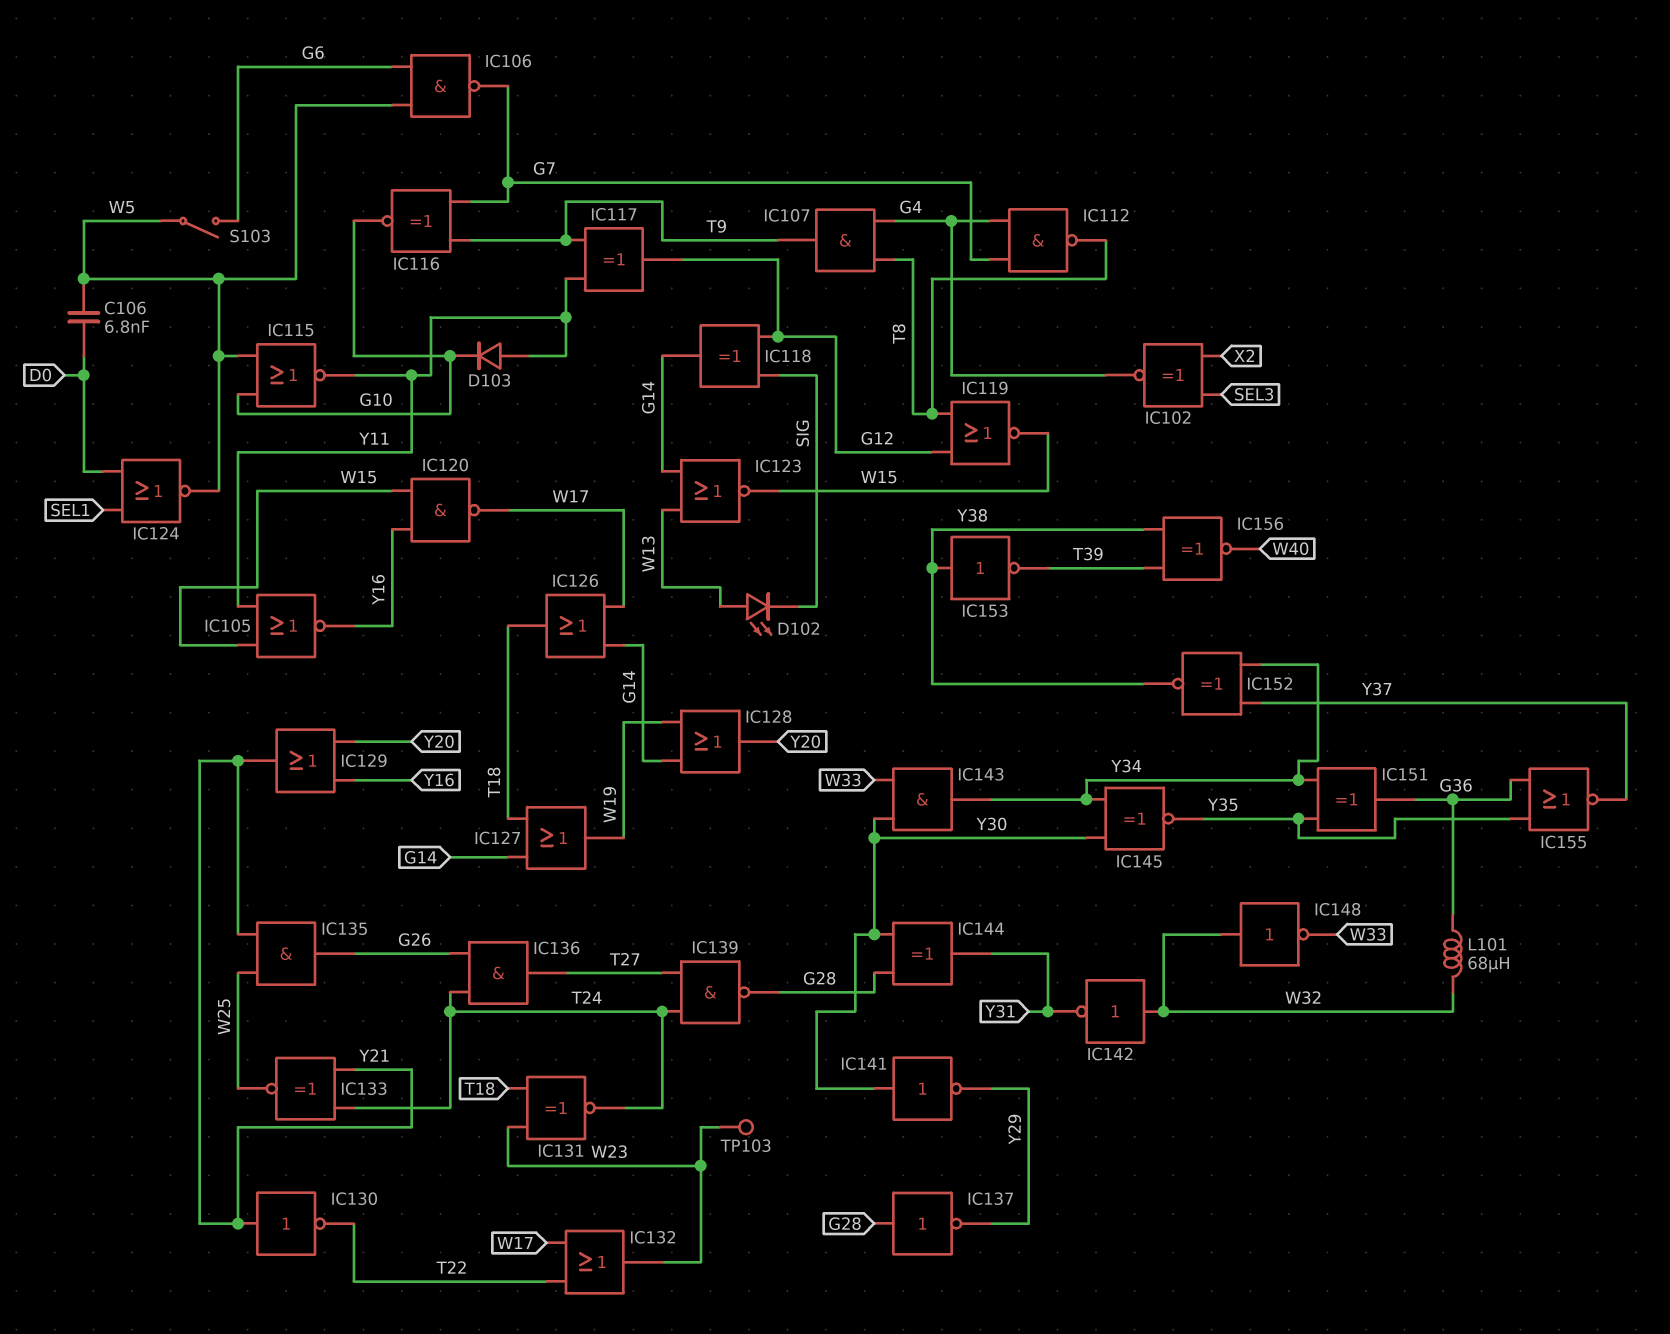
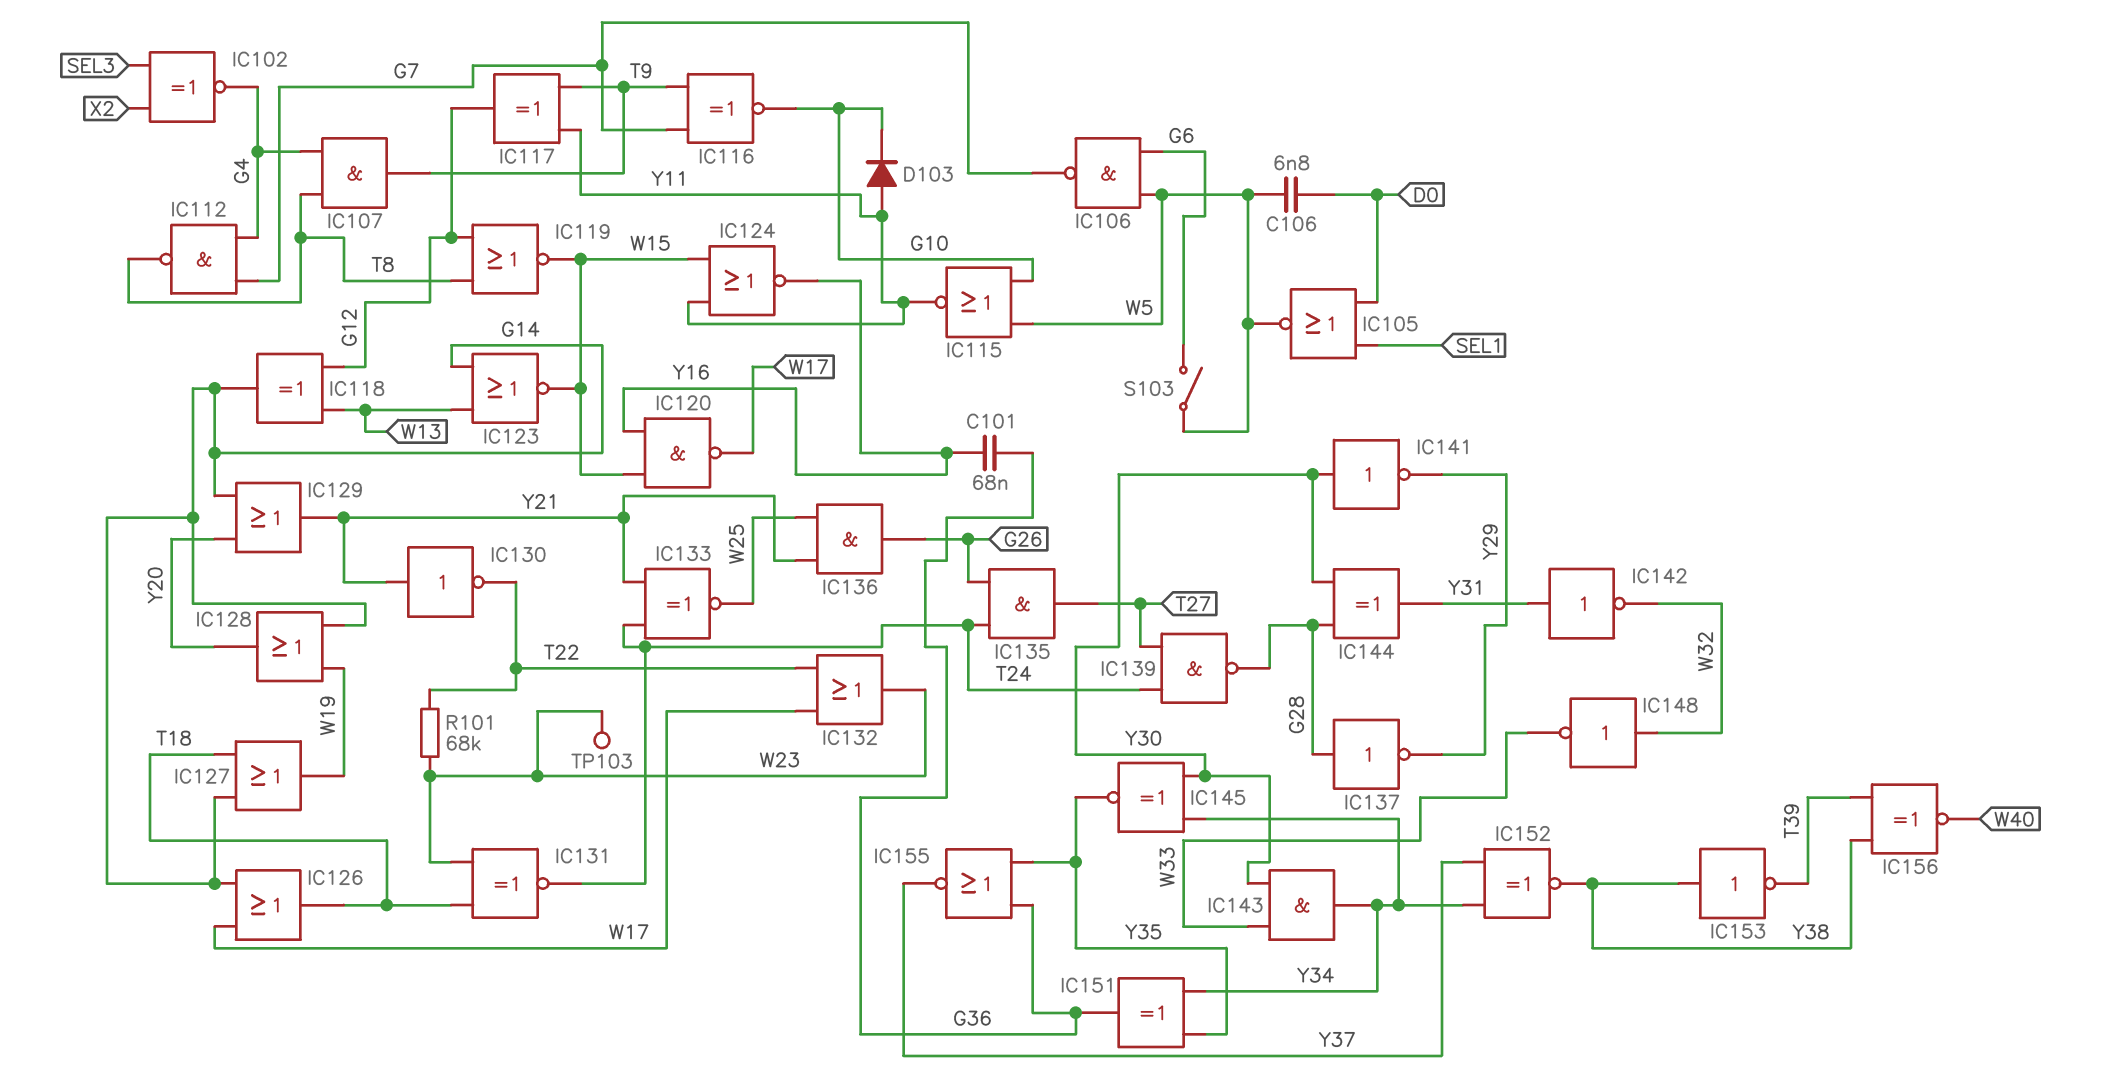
C101: none -> 68nF (G36, Y16)
D102: LED (A W13, K SIG) -> none
IC105: NOR (in W15, in Y11, out Y16) -> NOR (in D0, in SEL1, out W5)
IC118: XOR (in G12, in SIG, out G14) -> XOR (in G12, in W13, out G14)
IC124: NOR (in D0, in SEL1, out W5) -> NOR (in W15, in Y11, out Y16)
IC129: OR (in Y16, in Y20, out Y21) -> OR (in G14, in Y20, out Y21)
IC135: AND (in W25, in Y21, out G26) -> AND (in G26, in T24, out T27)
IC136: AND (in G26, in T24, out T27) -> AND (in W25, in Y21, out G26)
IC142: NOT (in W32, out Y31) -> NOT (in Y31, out W32)
L101: 68uH (G36, W32) -> none
R101: none -> 68k (T22, W23)

